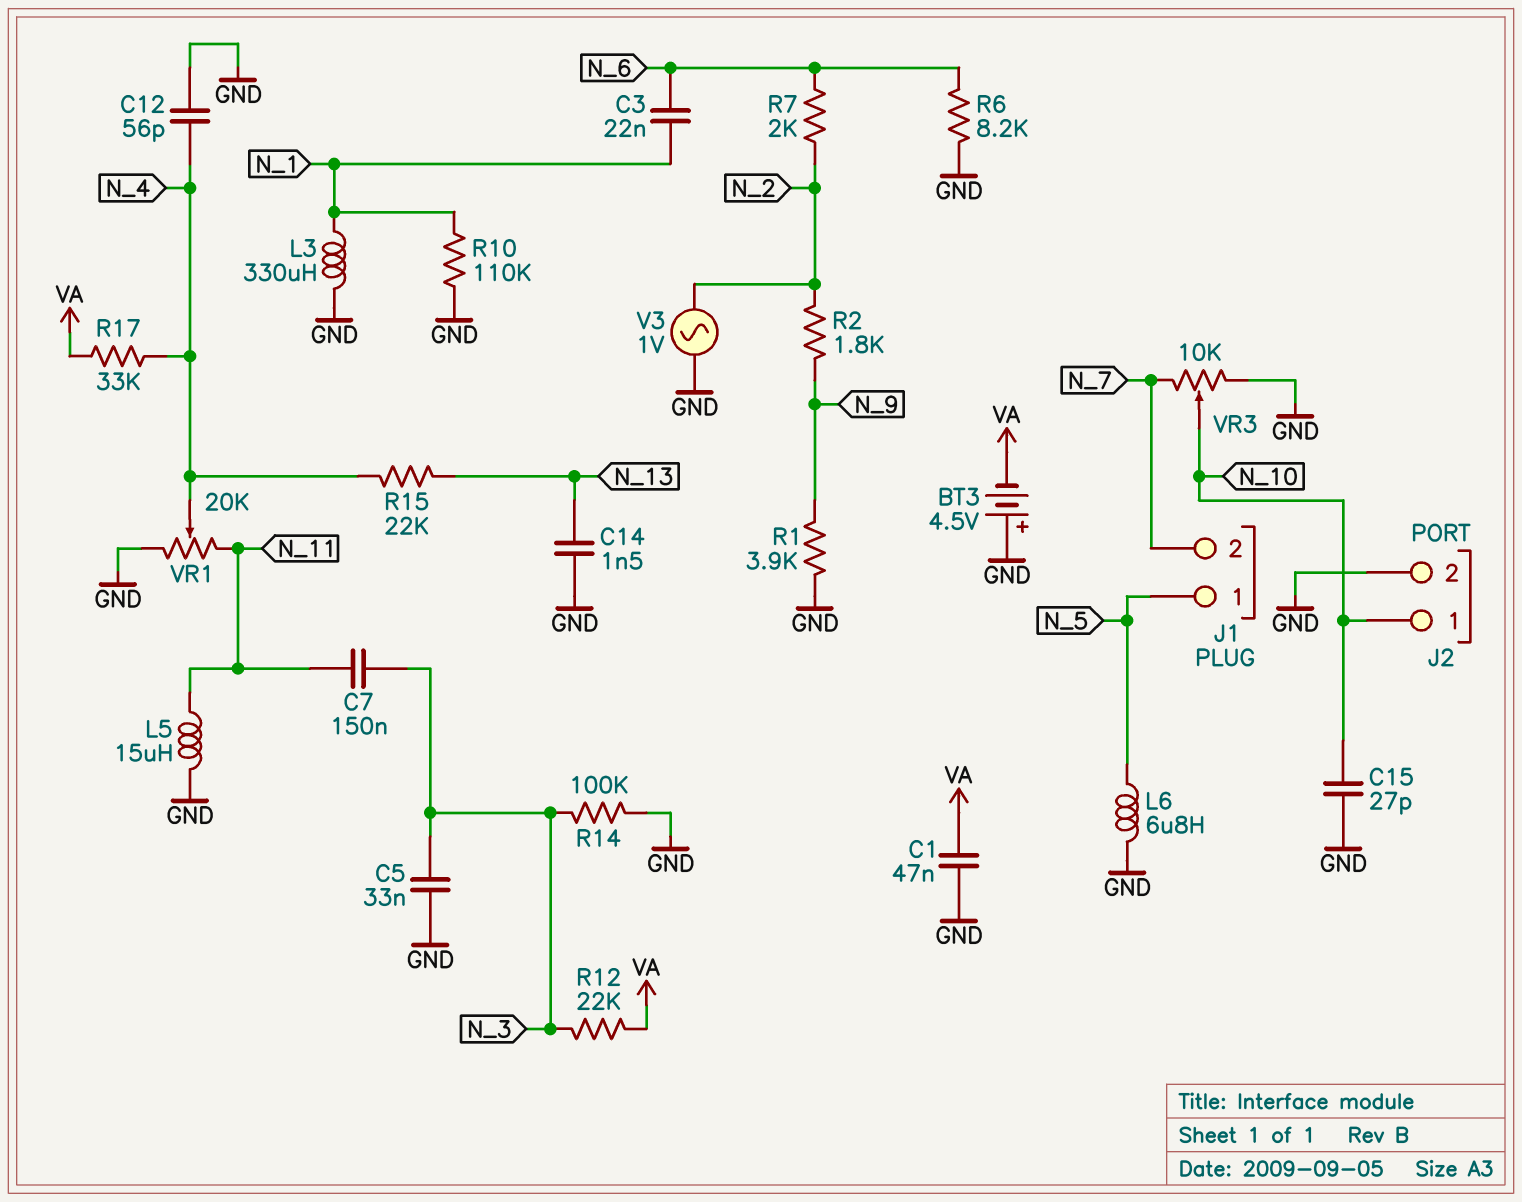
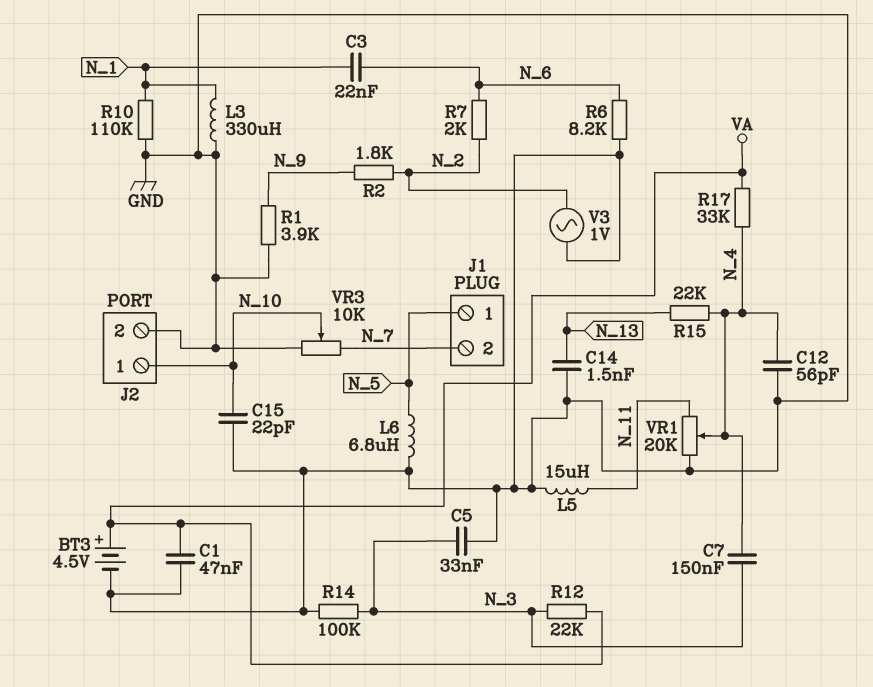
BT3: 4.5V (plus GND, minus VA) -> 4.5V (plus VA, minus GND)
C7: 150nF (N_3, N_11) -> 150nF (N_3, N_4)
C15: 27pF (GND, N_10) -> 22pF (GND, N_10)

